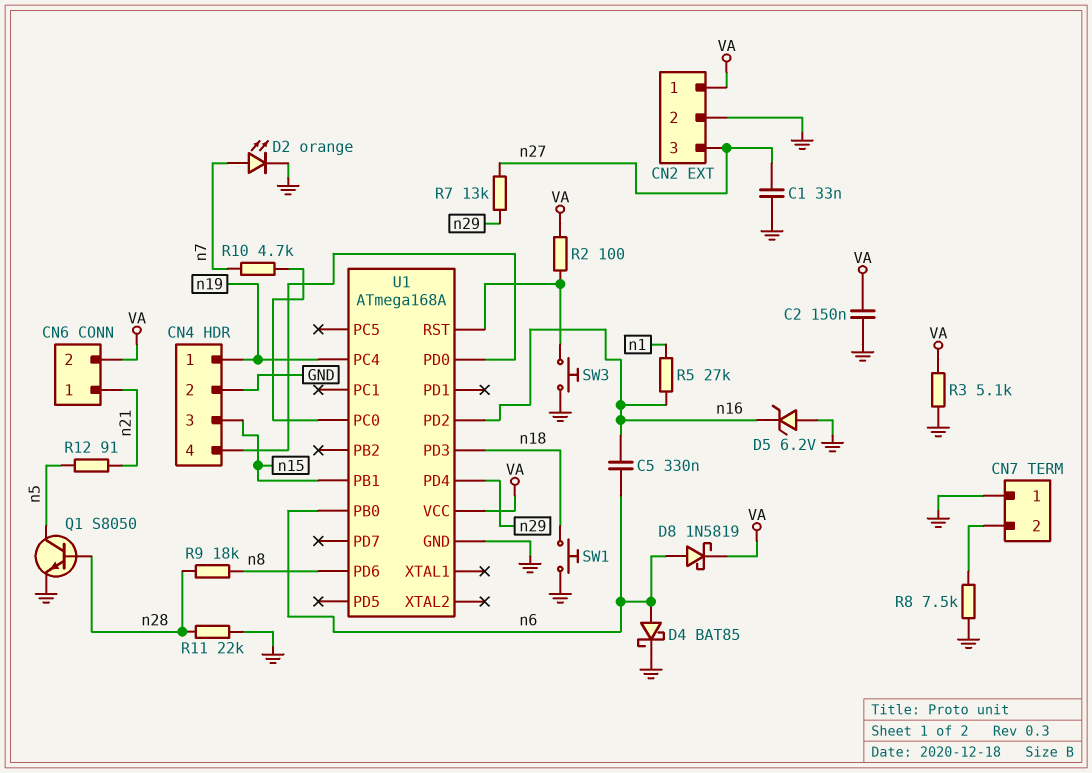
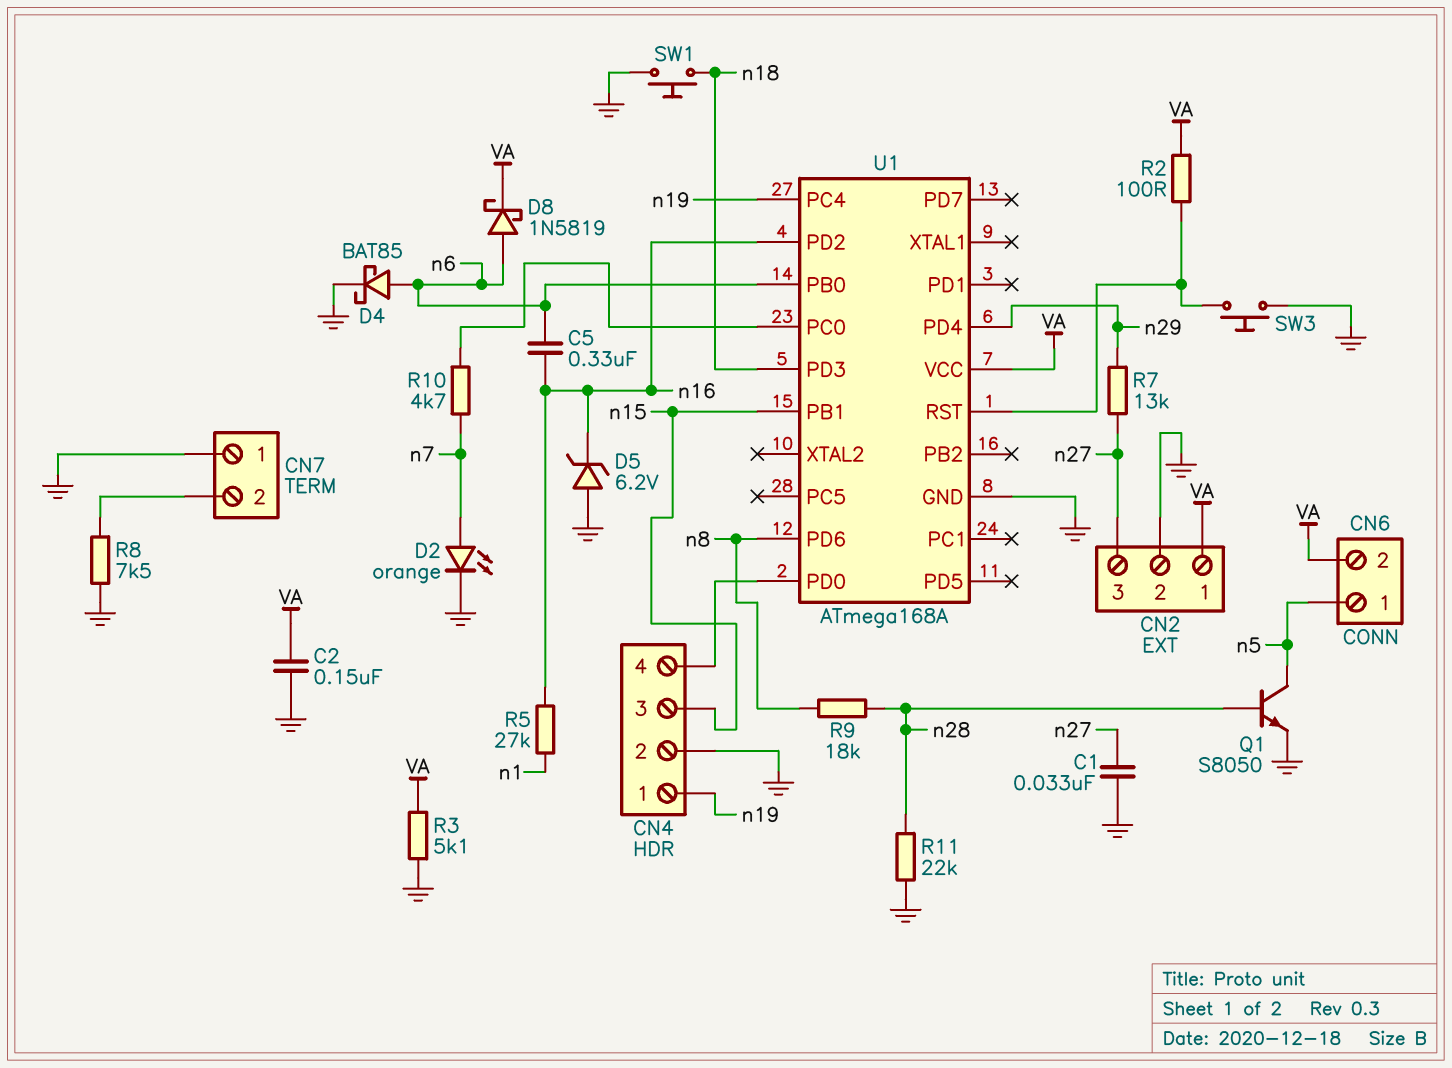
CN6 pin 1: n21 -> n5
R12: 91 (n5, n21) -> none

